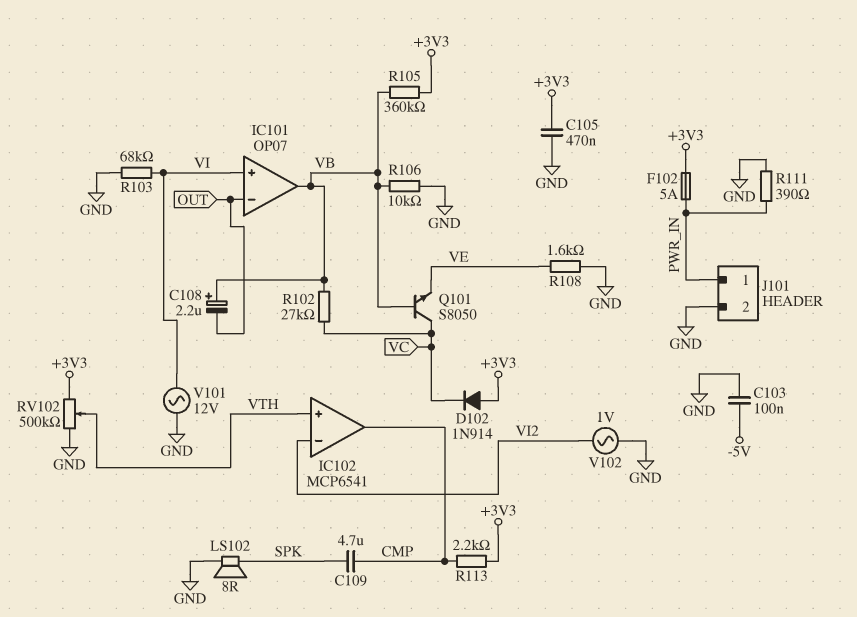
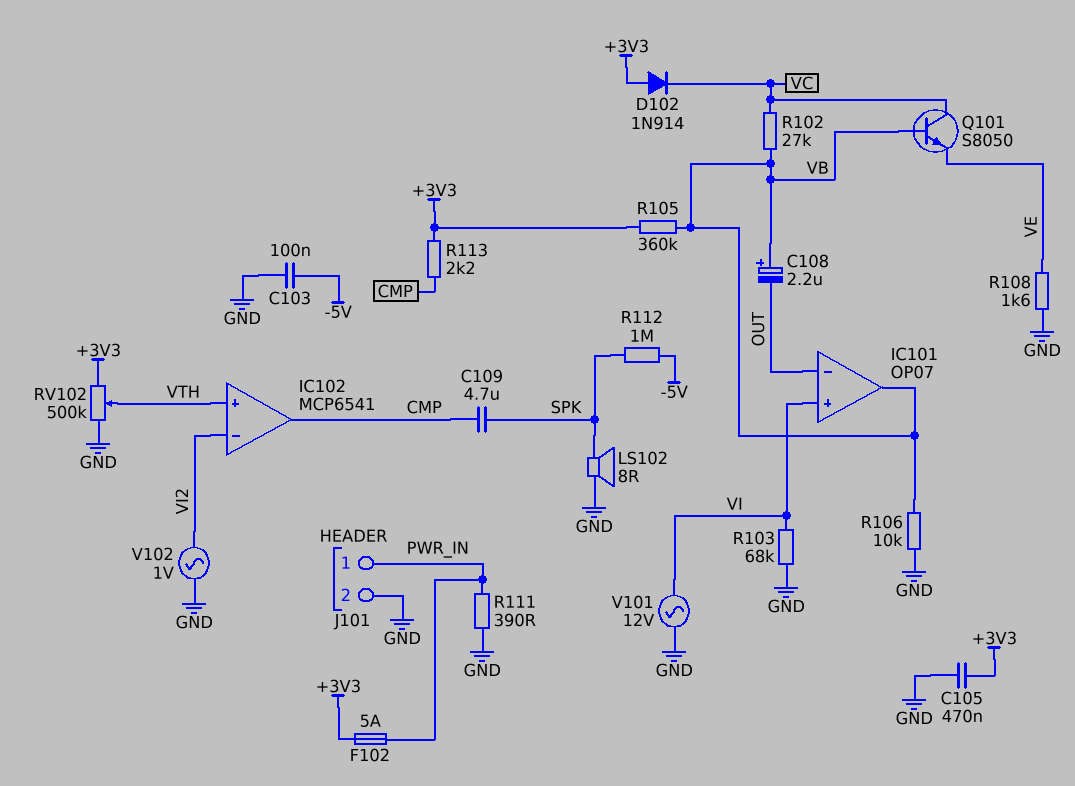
R112: none -> 1M (-5V, SPK)

